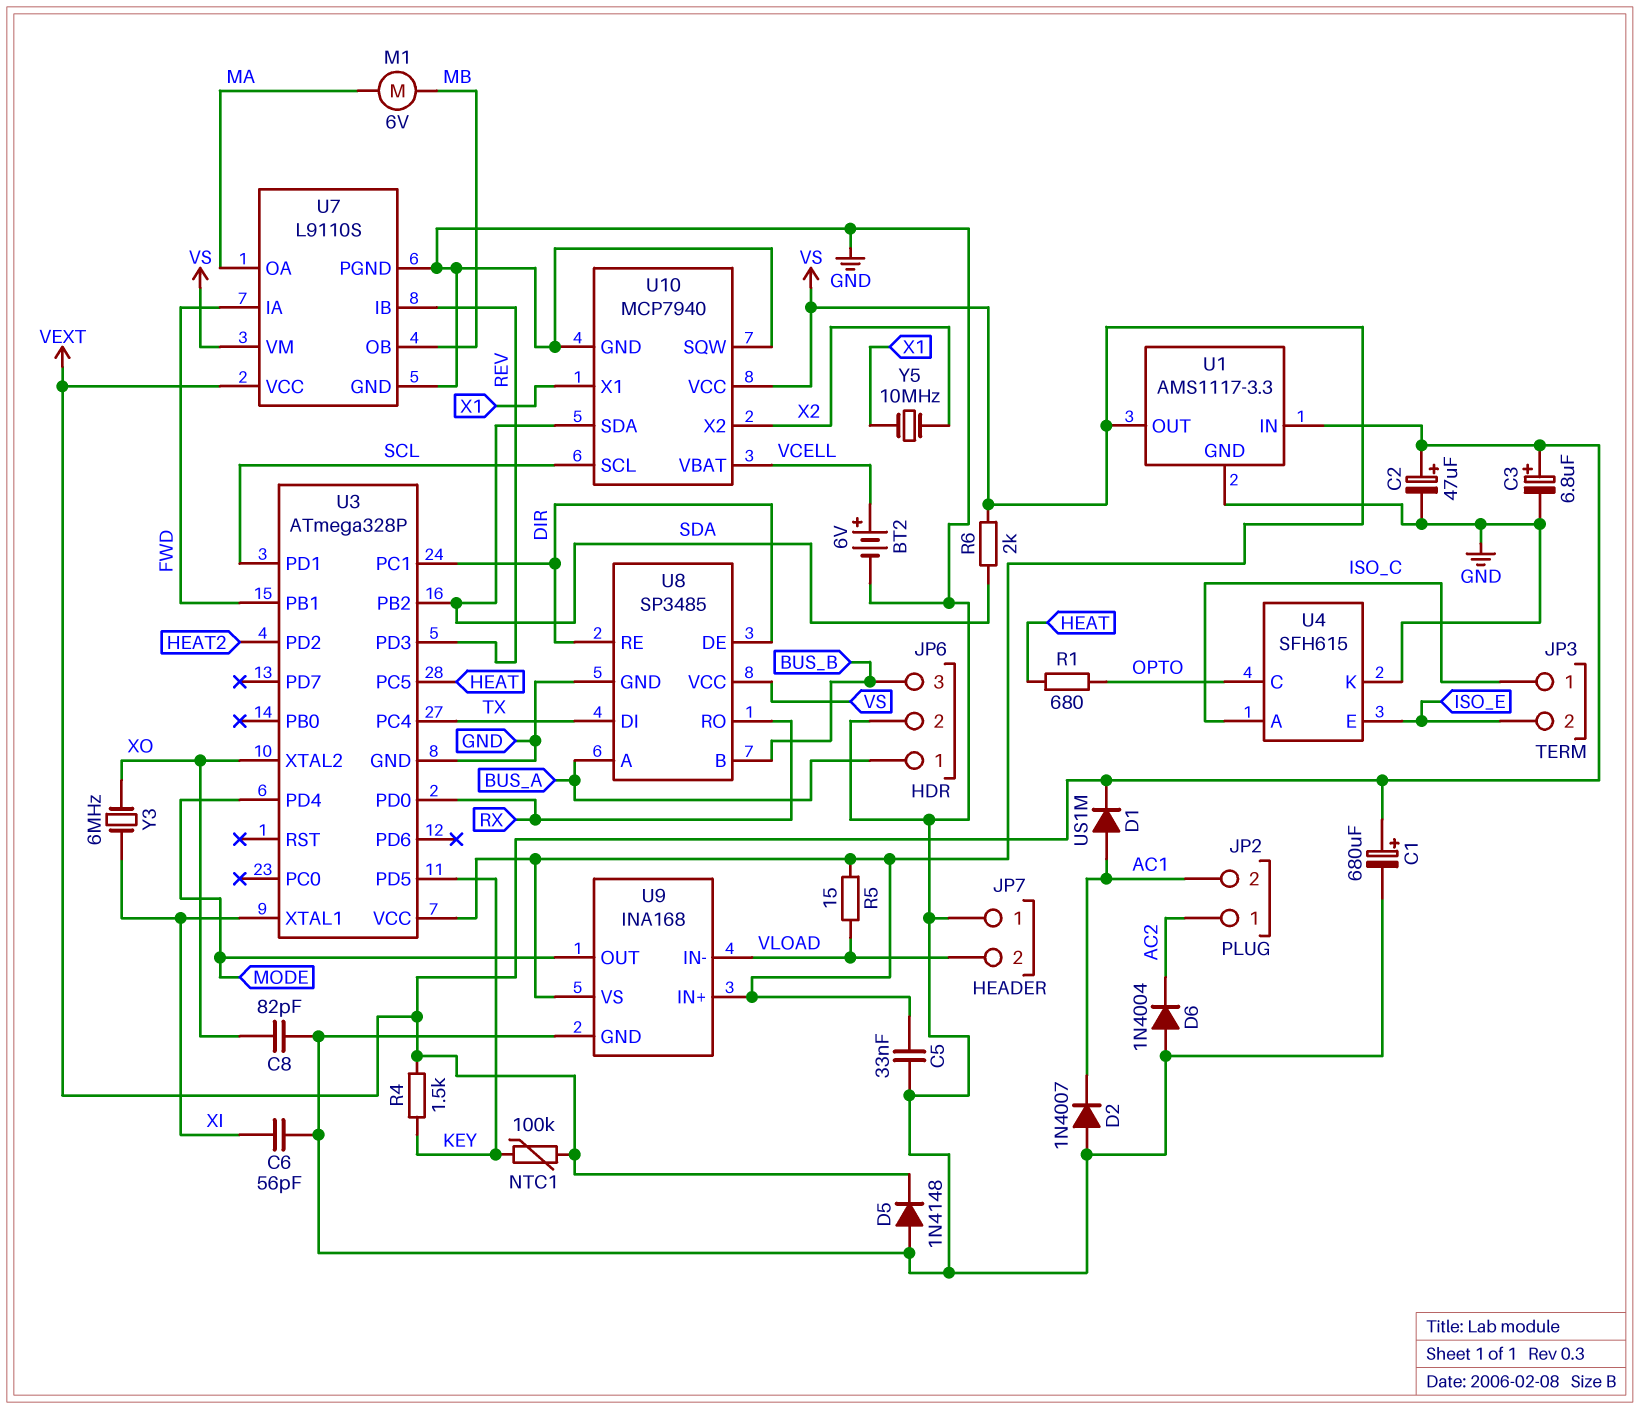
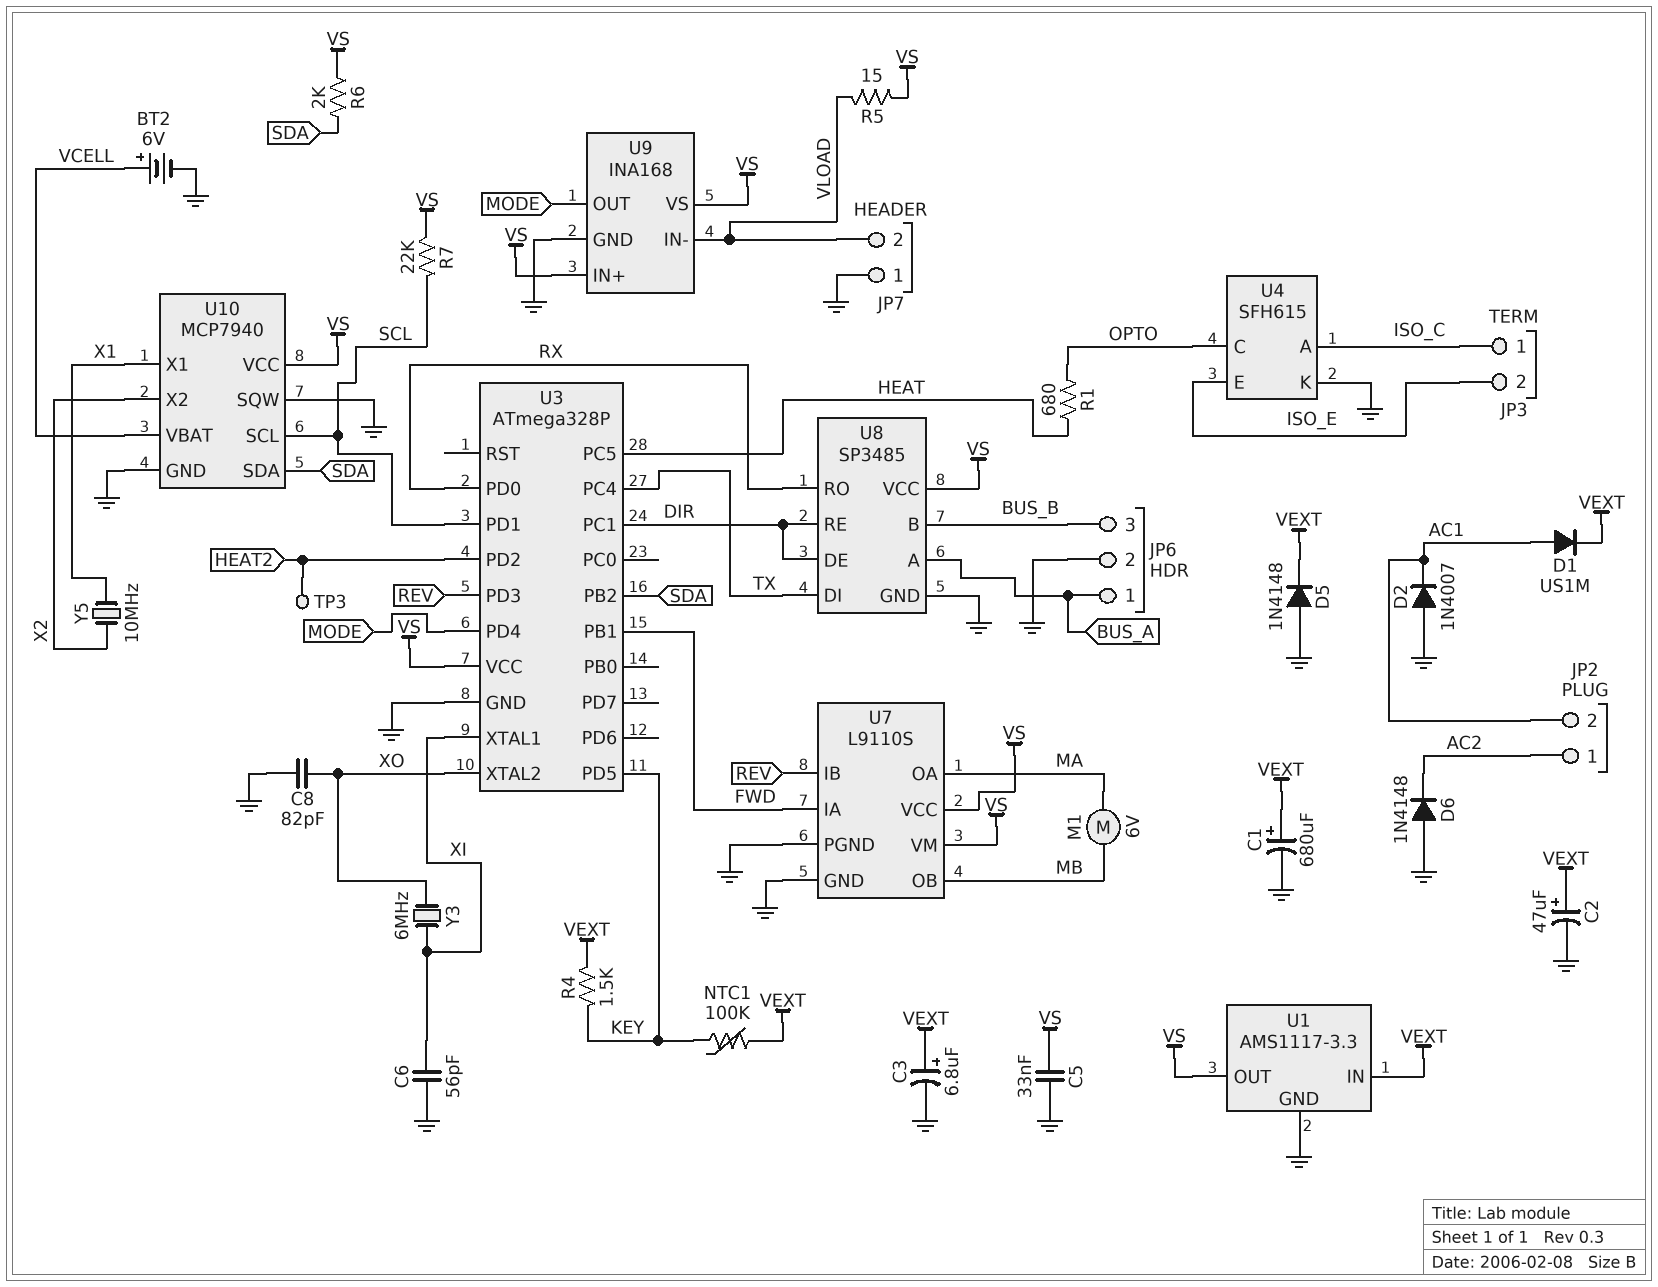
D6: diode 1N4004 (A GND, K AC2) -> diode 1N4148 (A GND, K AC2)
R7: none -> 22k (SCL, VS)
TP3: none -> test point (HEAT2)
U7 pin VCC: VEXT -> VS

